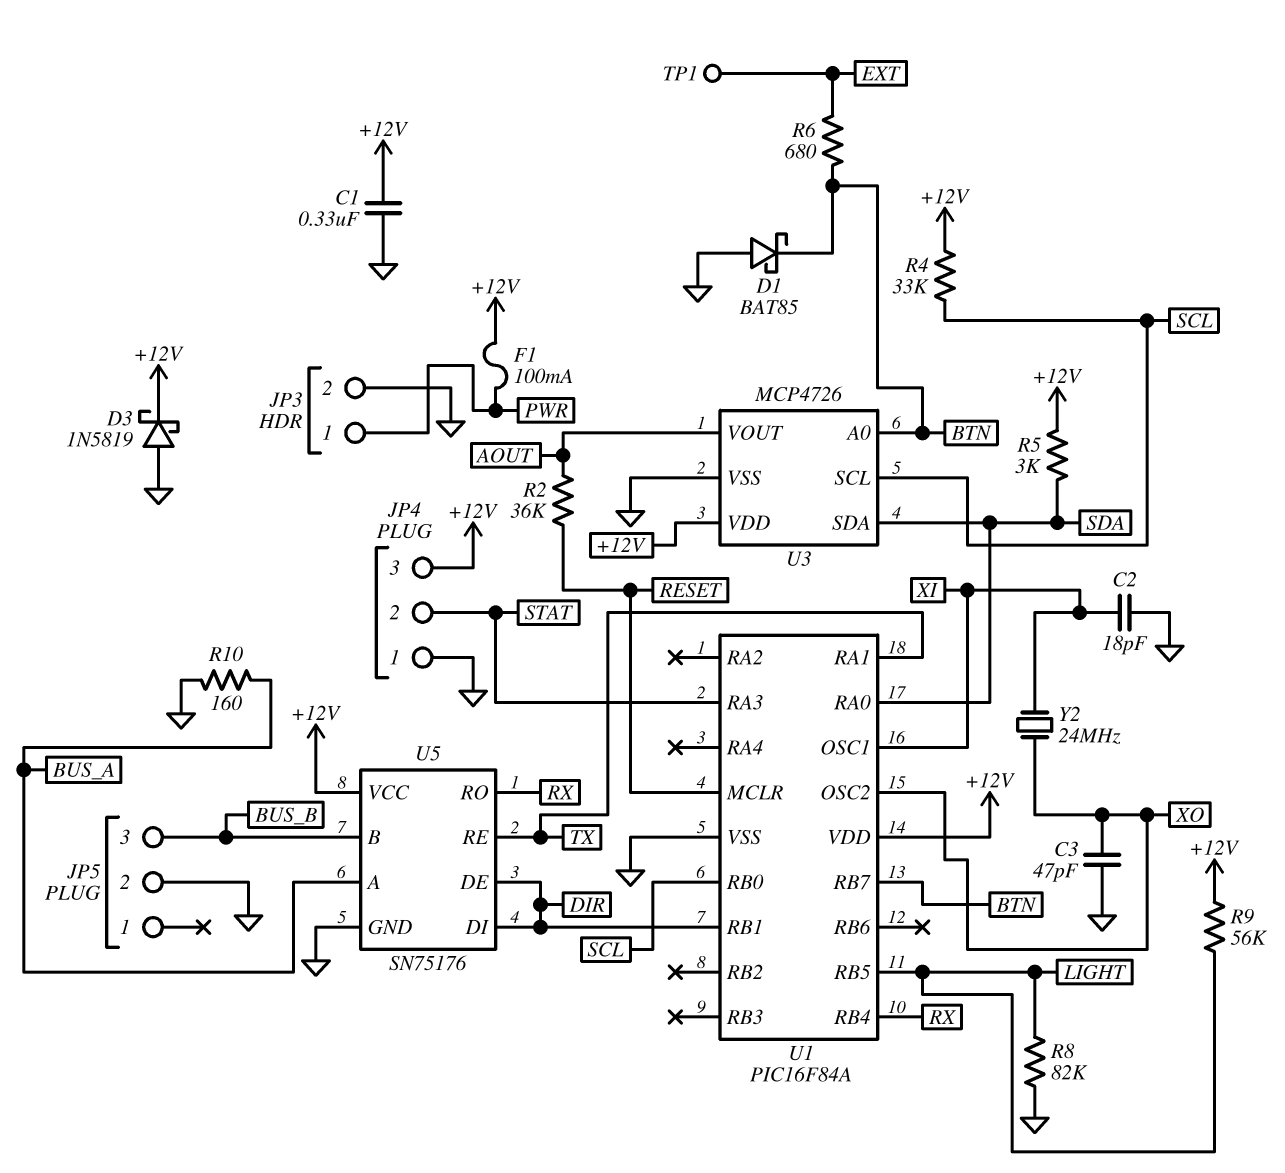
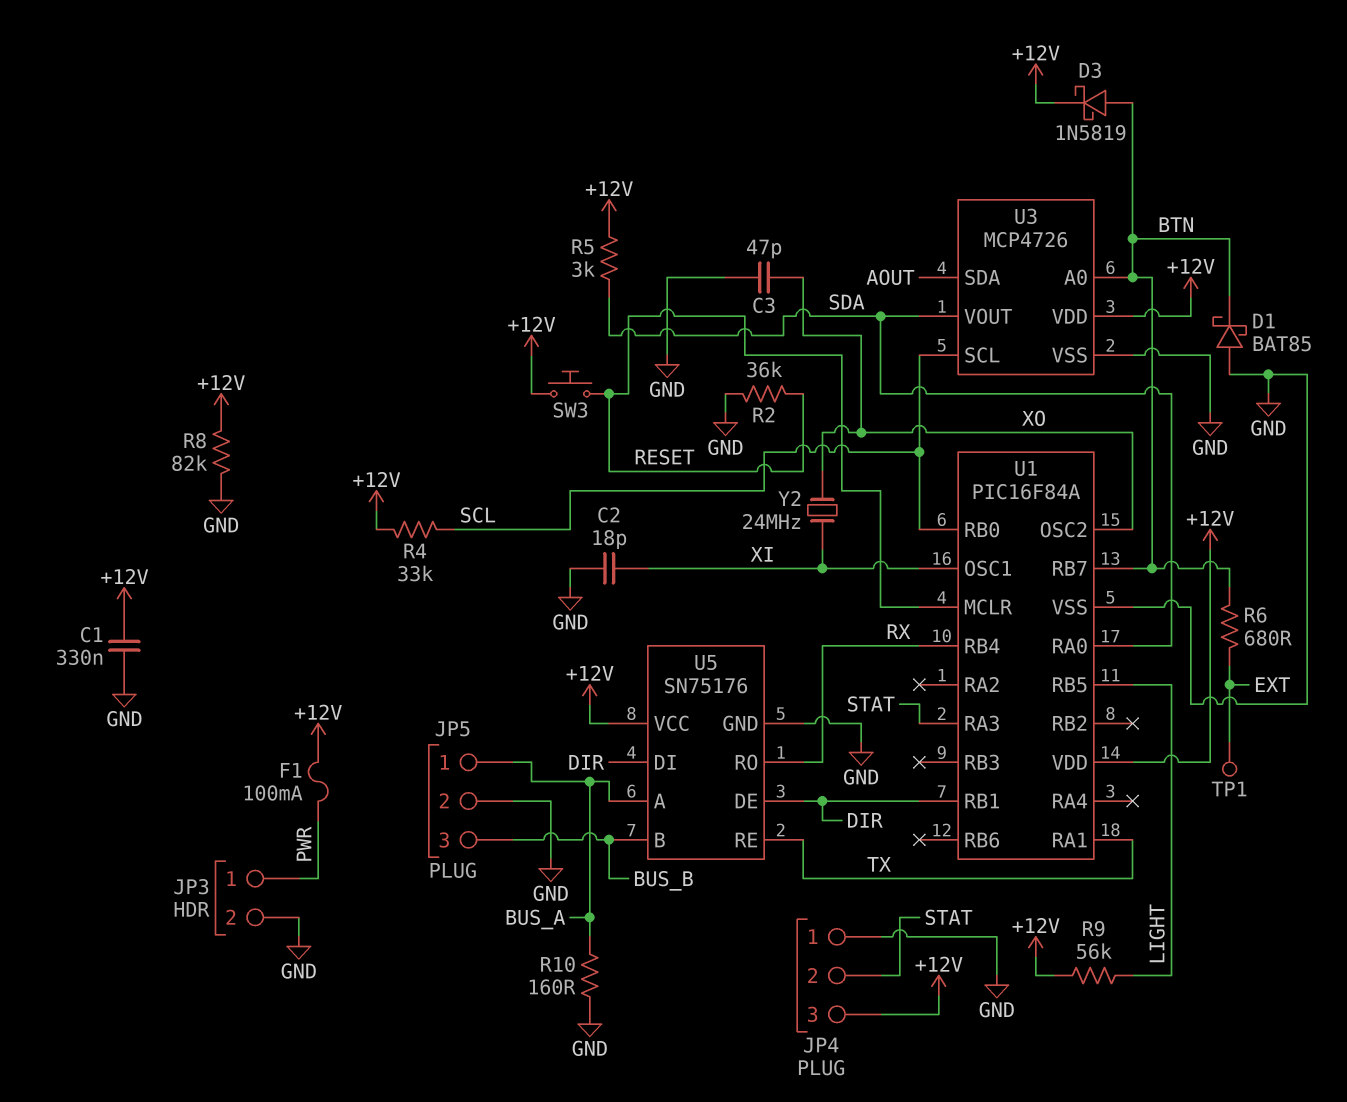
D3: schottky 1N5819 (A GND, K +12V) -> schottky 1N5819 (A BTN, K +12V)
JP5 pin 1: none -> BUS_A
R2: 36k (AOUT, RESET) -> 36k (GND, RESET)
R8: 82k (GND, LIGHT) -> 82k (+12V, GND)
SW3: none -> button (+12V, RESET)
U3 pin SDA: SDA -> AOUT
U3 pin VOUT: AOUT -> SDA

